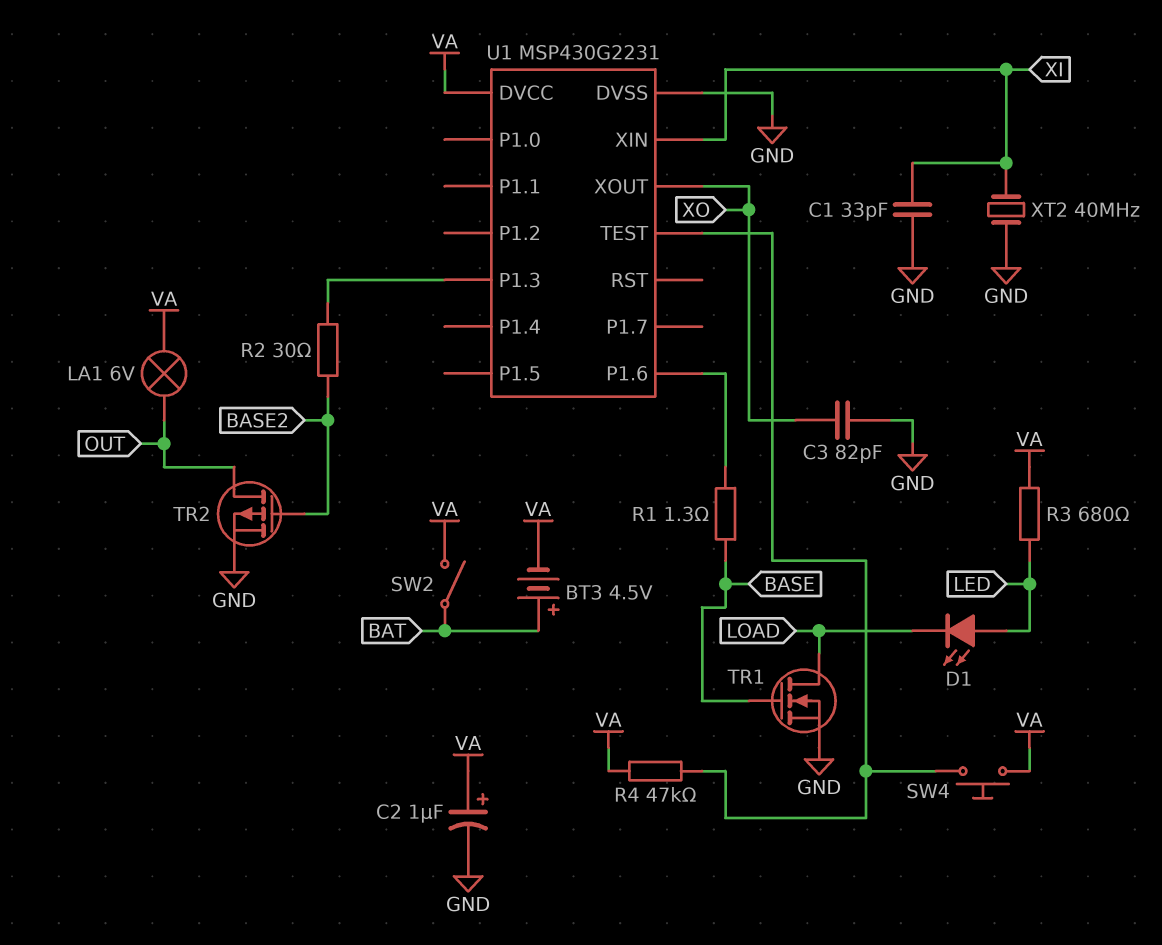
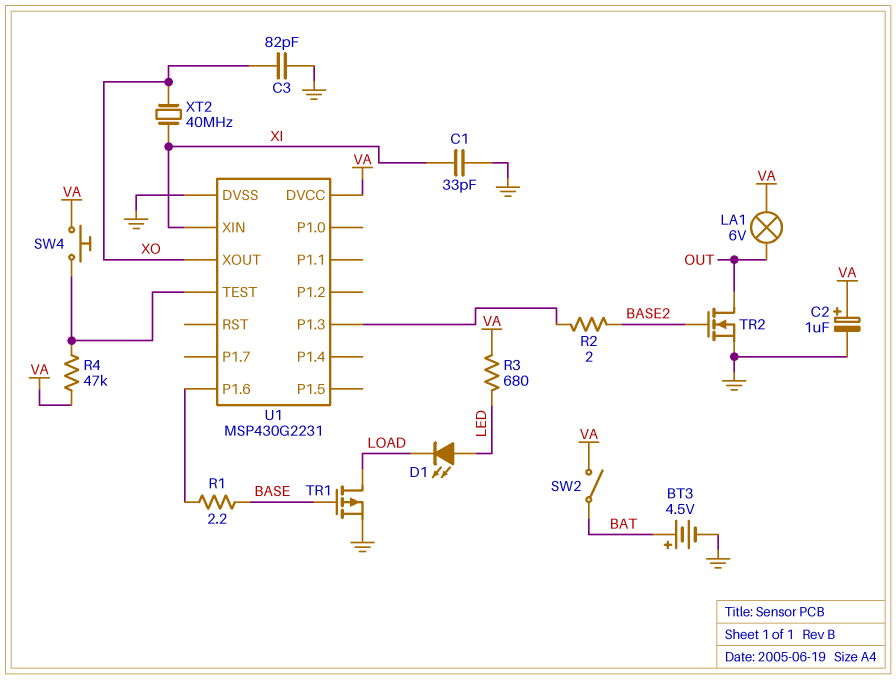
BT3: 4.5V (plus BAT, minus VA) -> 4.5V (plus BAT, minus GND)
R1: 1.3 (BASE, U1/P1.6) -> 2.2 (BASE, U1/P1.6)
R2: 30 (BASE2, U1/P1.3) -> 2 (BASE2, U1/P1.3)
TR1: NMOS (G BASE, D LOAD, S GND) -> PMOS (G BASE, D LOAD, S GND)
TR2: PMOS (G BASE2, D OUT, S GND) -> NMOS (G BASE2, D OUT, S GND)
XT2: 40MHz (GND, XI) -> 40MHz (XI, XO)

